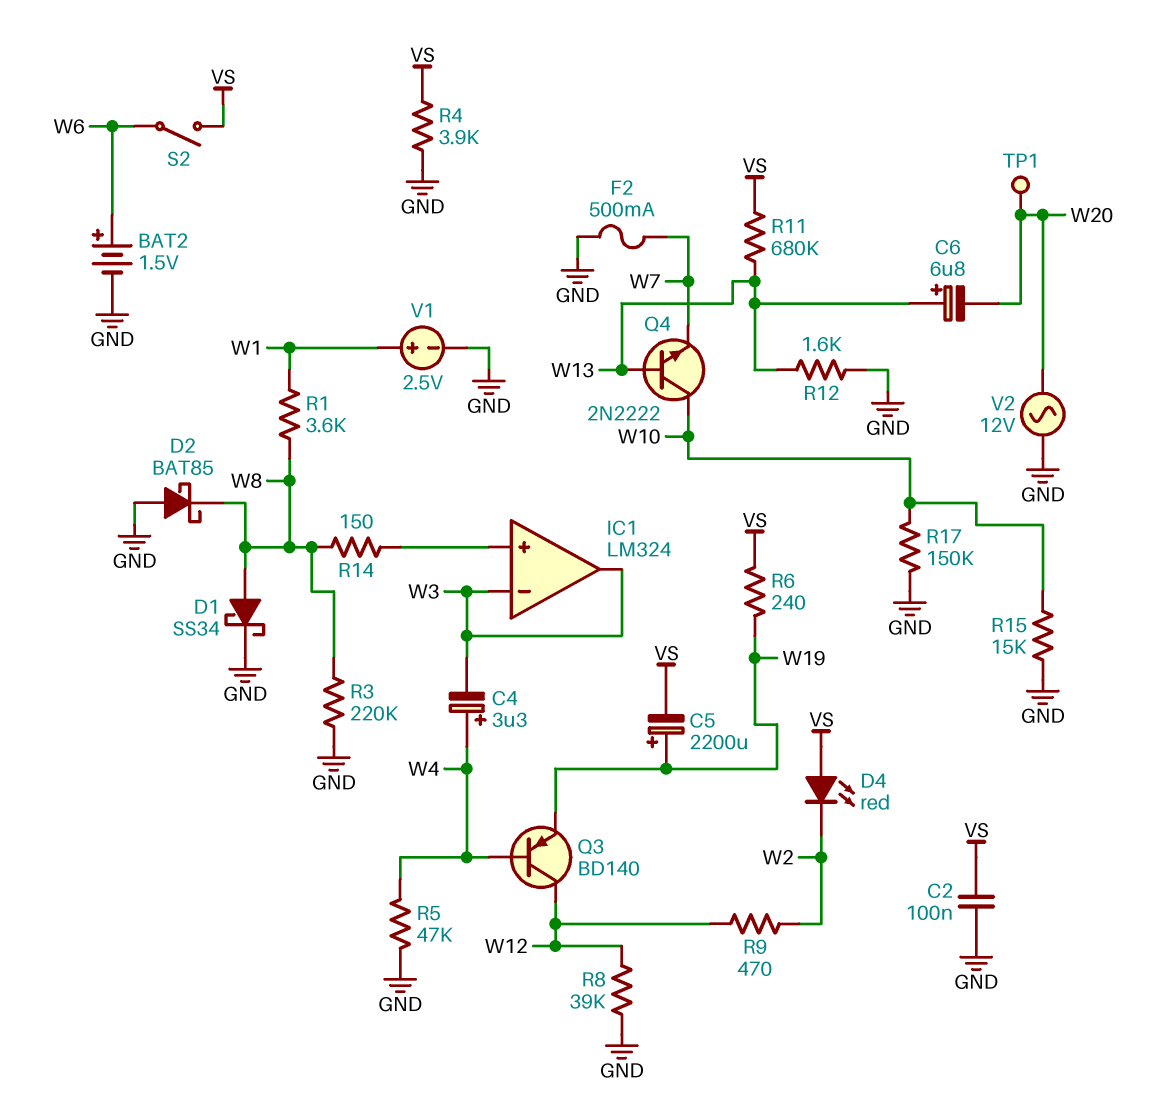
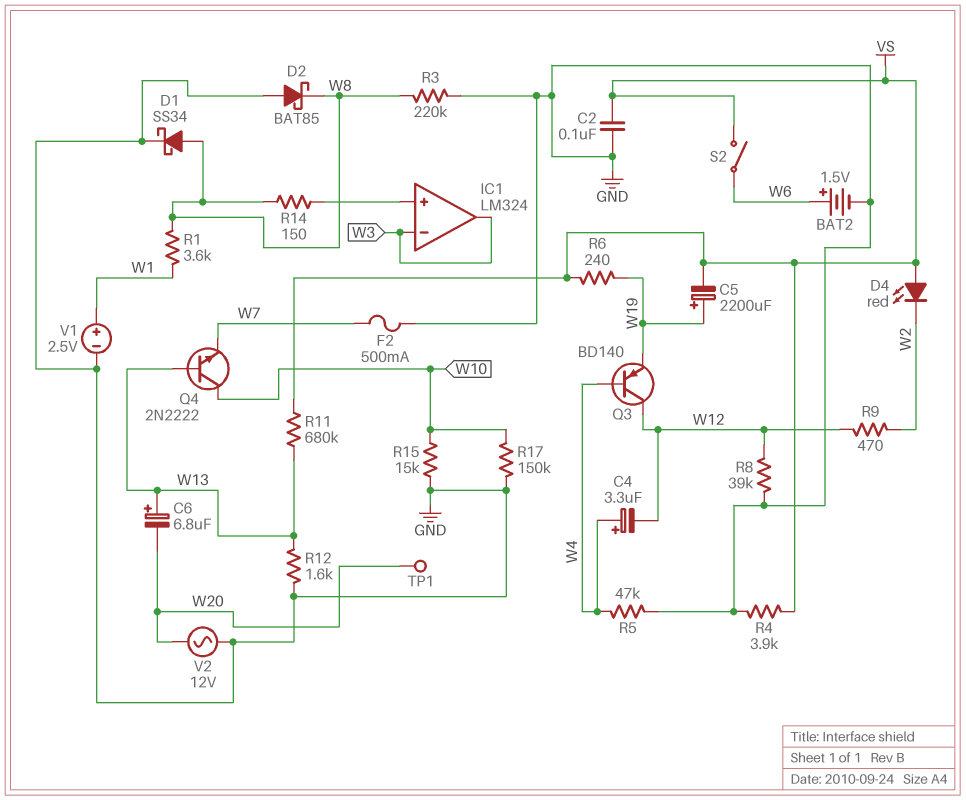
C4: 3.3uF (plus W4, minus W3) -> 3.3uF (plus W4, minus W12)

